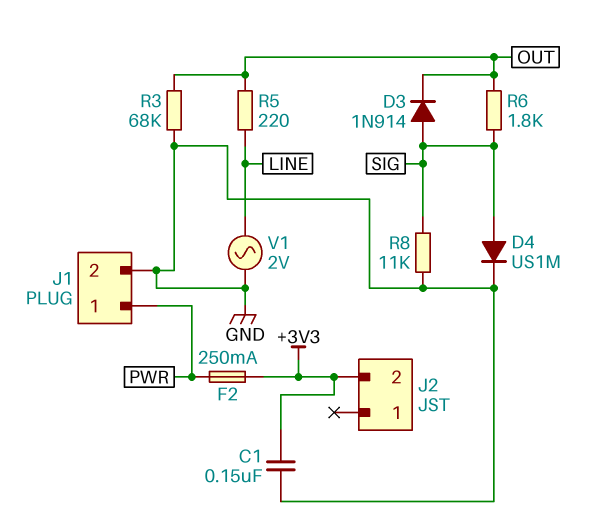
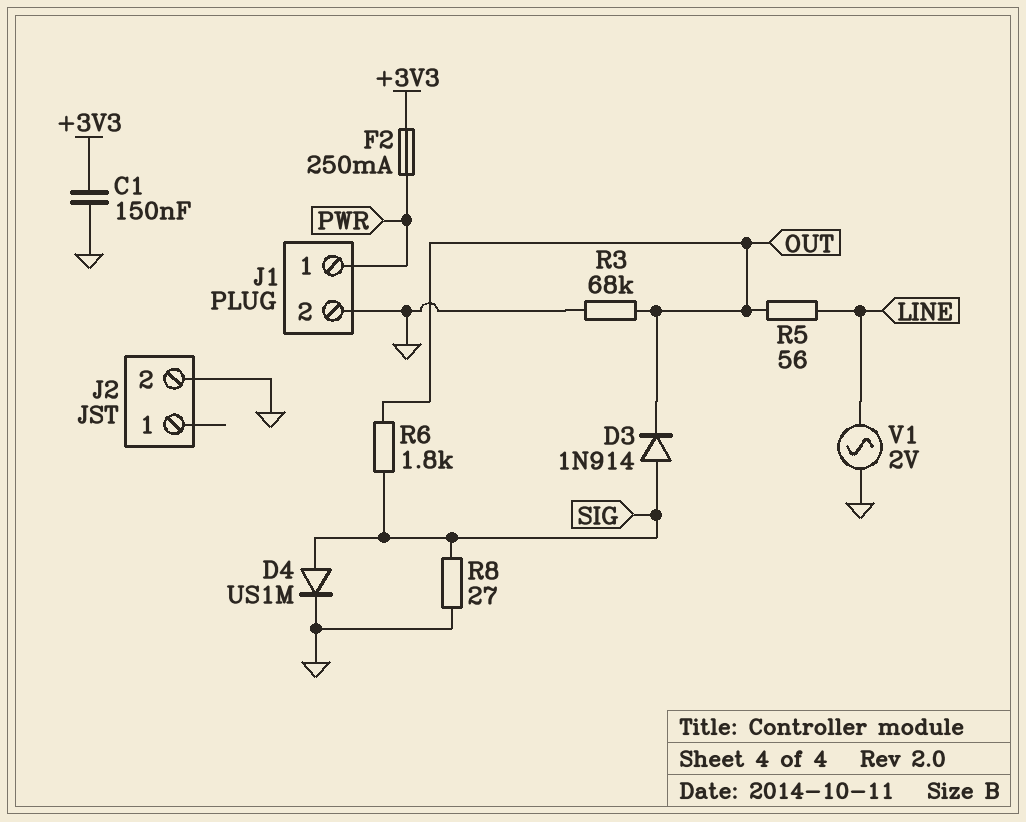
J2 pin 2: +3V3 -> GND
R5: 220 (LINE, OUT) -> 56 (LINE, OUT)
R8: 11k (GND, SIG) -> 27 (GND, SIG)

